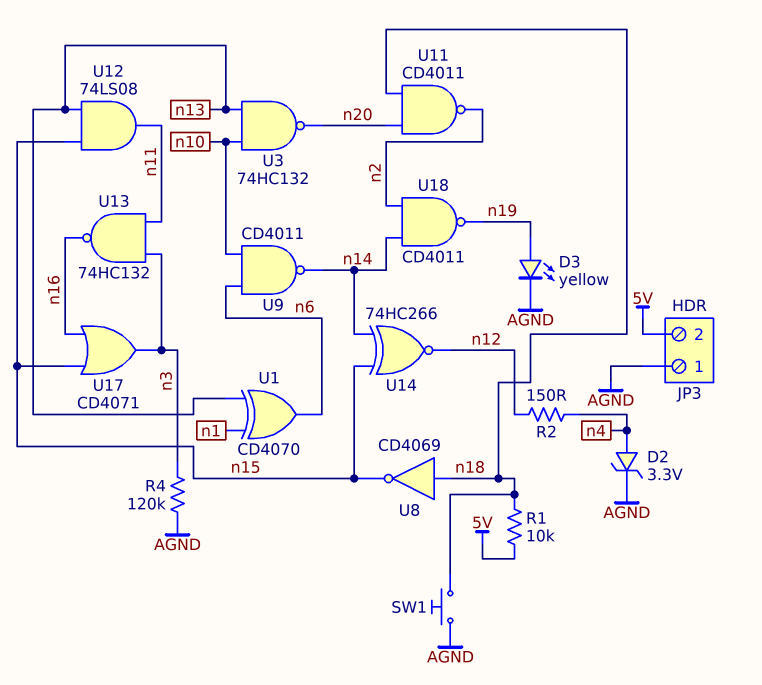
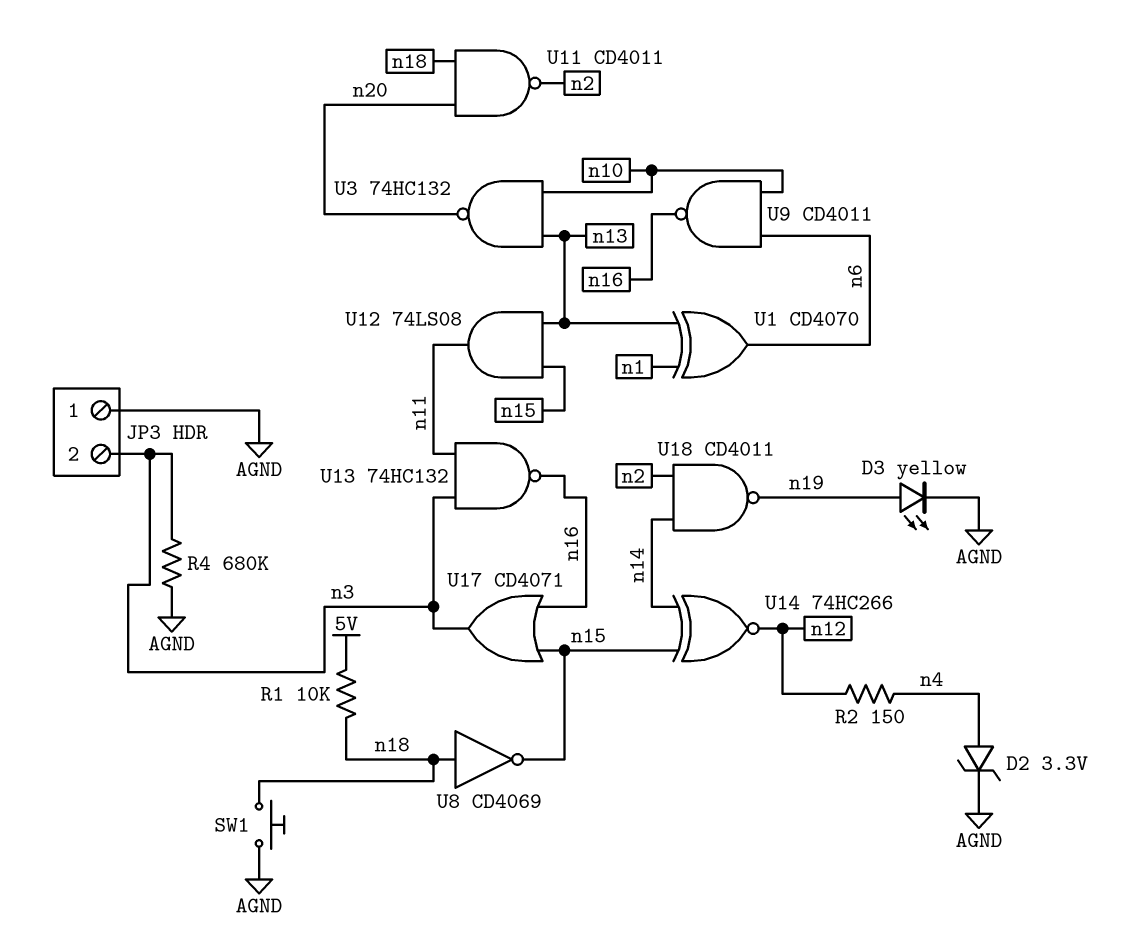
JP3 pin 2: 5V -> n3
R4: 120k (AGND, n3) -> 680k (AGND, n3)
U9: NAND CD4011 (in n6, in n10, out n14) -> NAND CD4011 (in n6, in n10, out n16)

